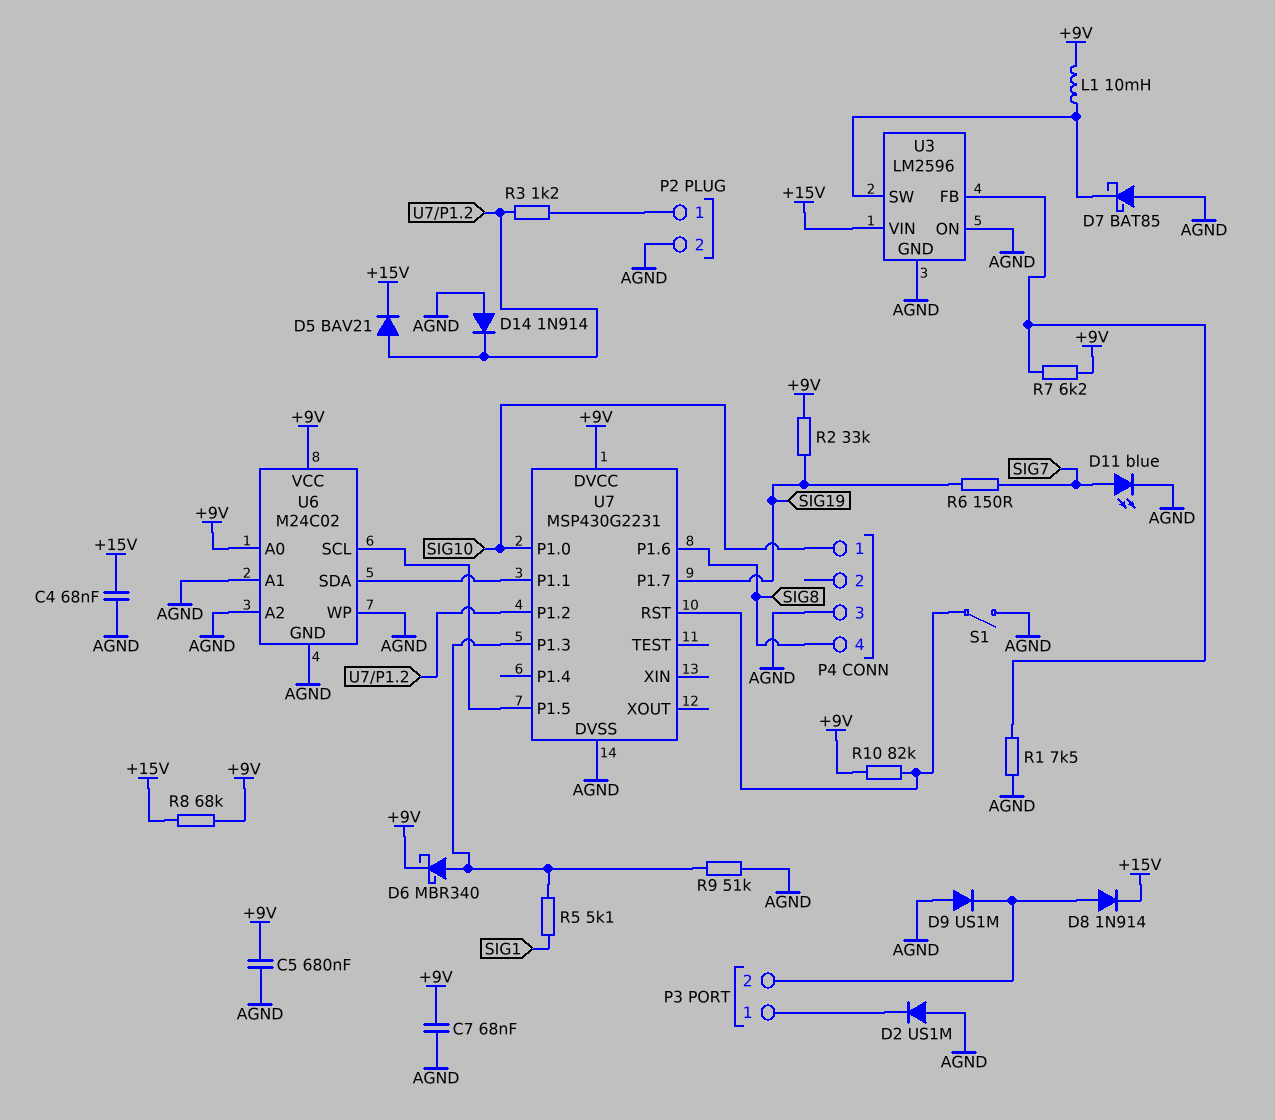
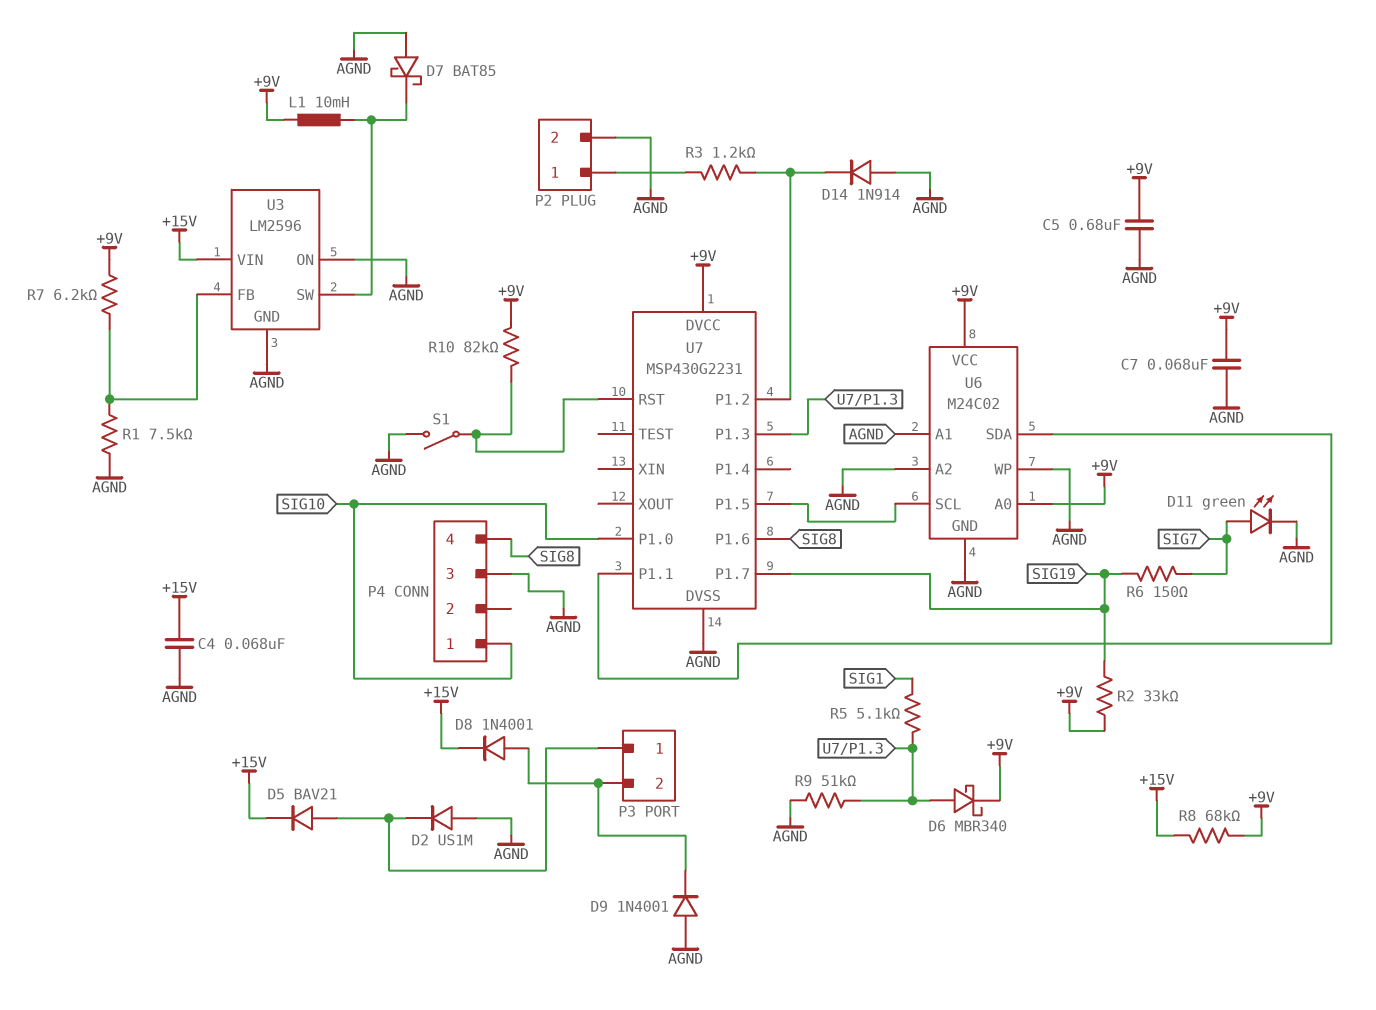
D5: diode BAV21 (A U7/P1.2, K +15V) -> diode BAV21 (A P3/1, K +15V)
D8: diode 1N914 (A P3/2, K +15V) -> diode 1N4001 (A P3/2, K +15V)
D9: diode US1M (A AGND, K P3/2) -> diode 1N4001 (A AGND, K P3/2)
D11: LED blue (A SIG7, K AGND) -> LED green (A SIG7, K AGND)

